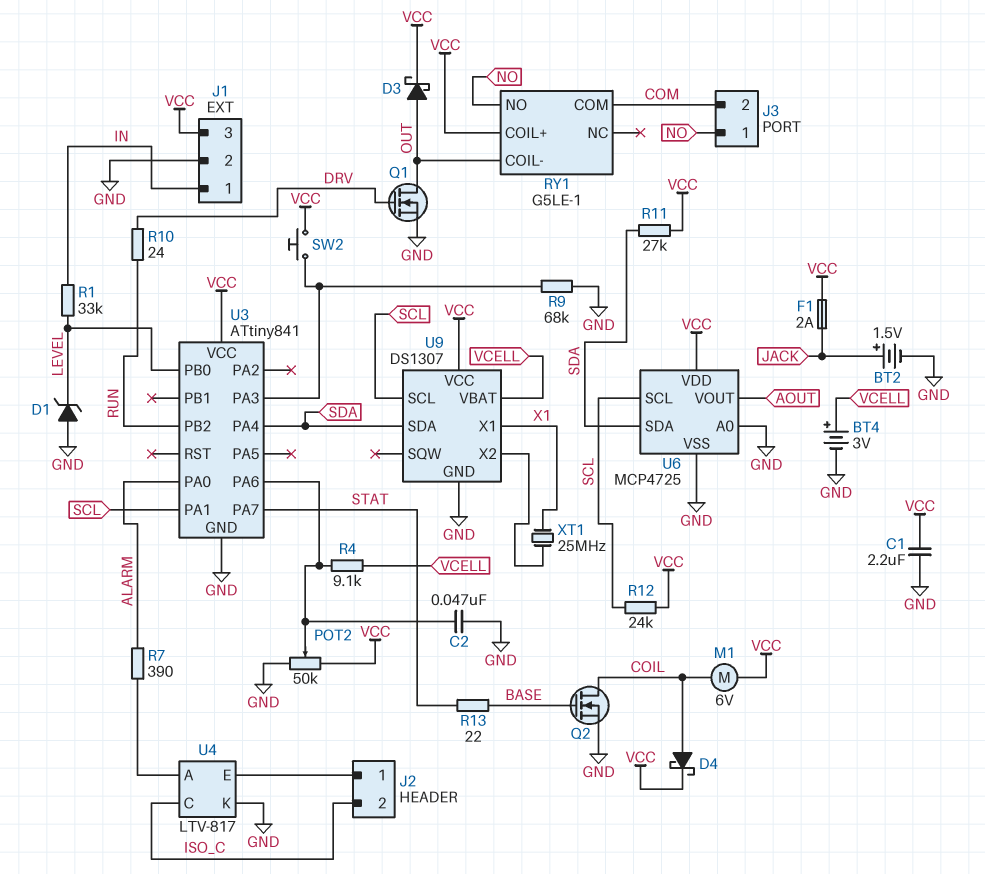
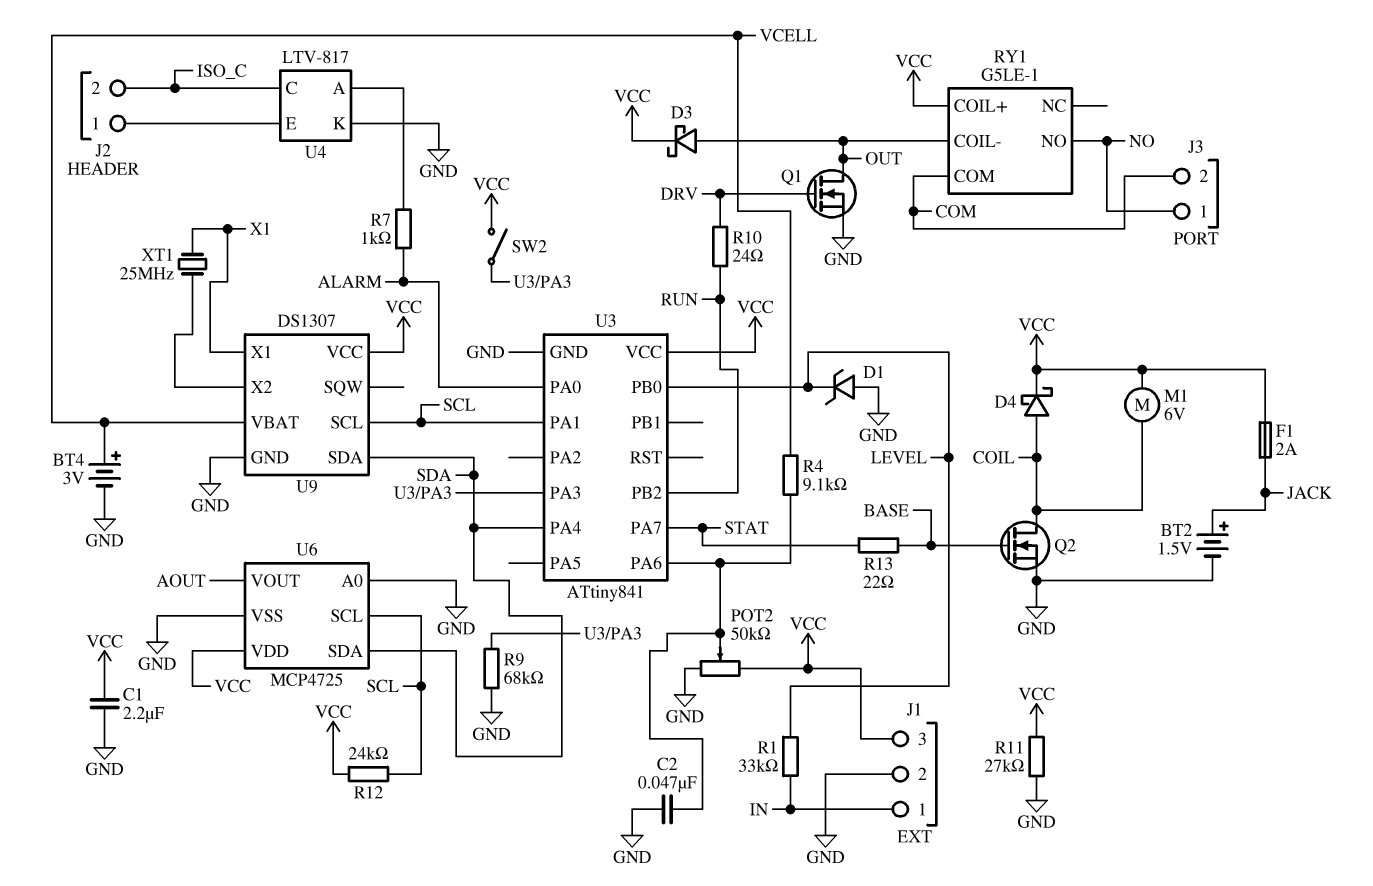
R7: 390 (ALARM, U4/A) -> 1k (ALARM, U4/A)
R11: 27k (SDA, VCC) -> 27k (GND, VCC)
SW2: button (U3/PA3, VCC) -> switch (U3/PA3, VCC)

